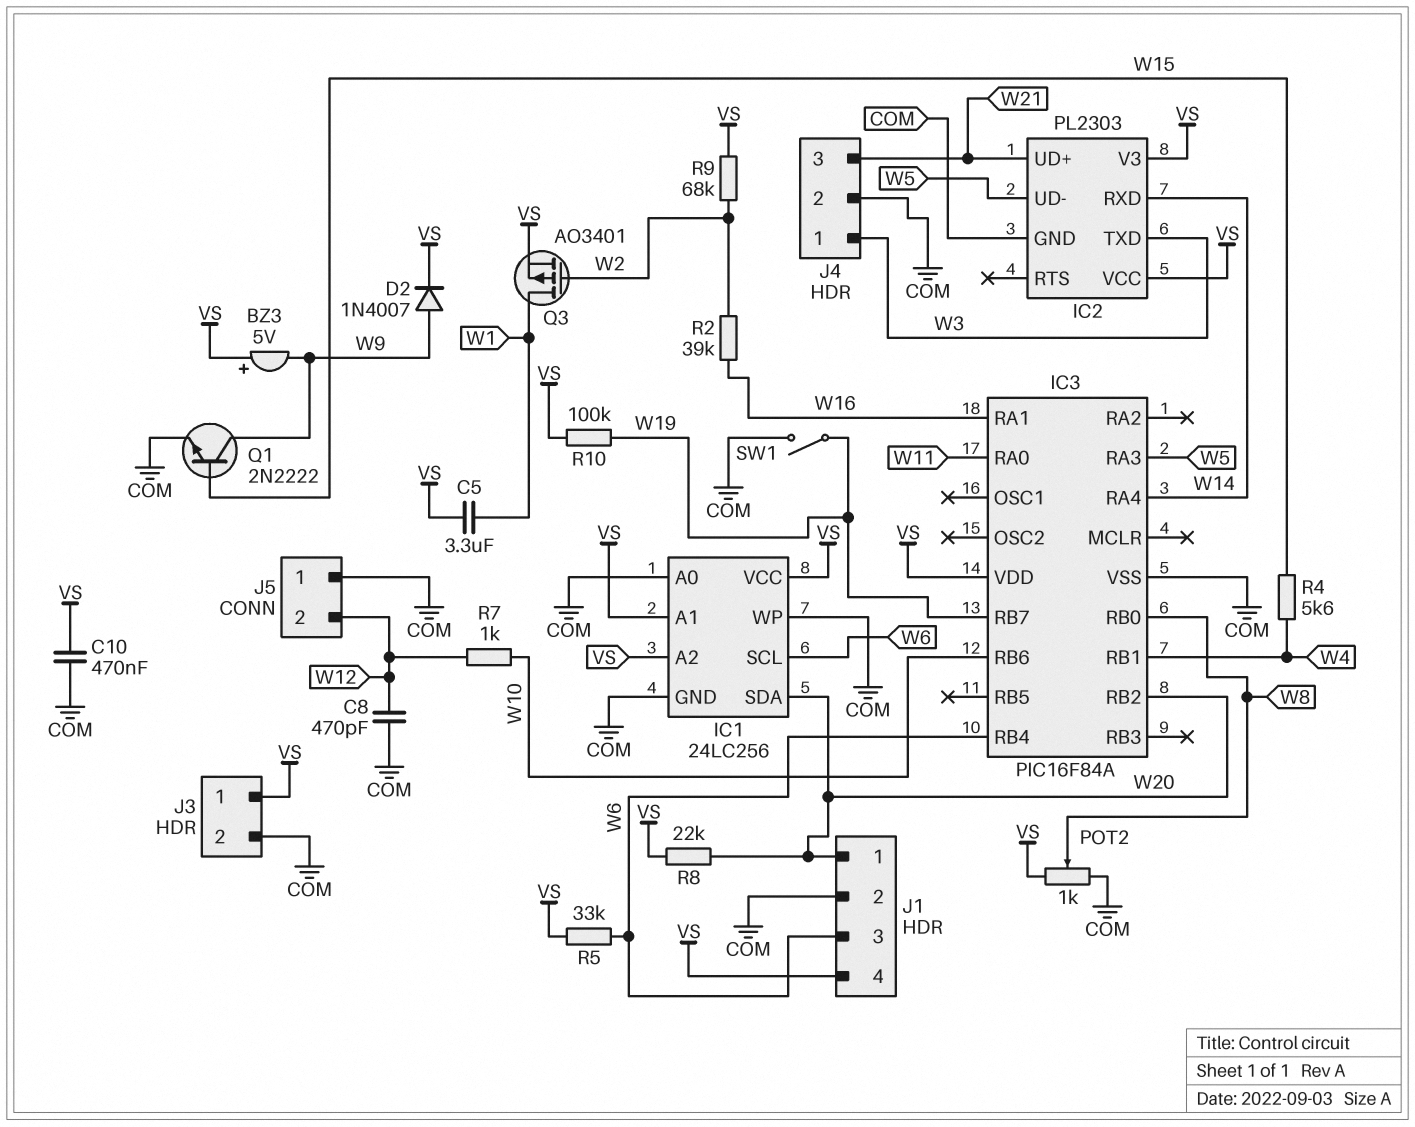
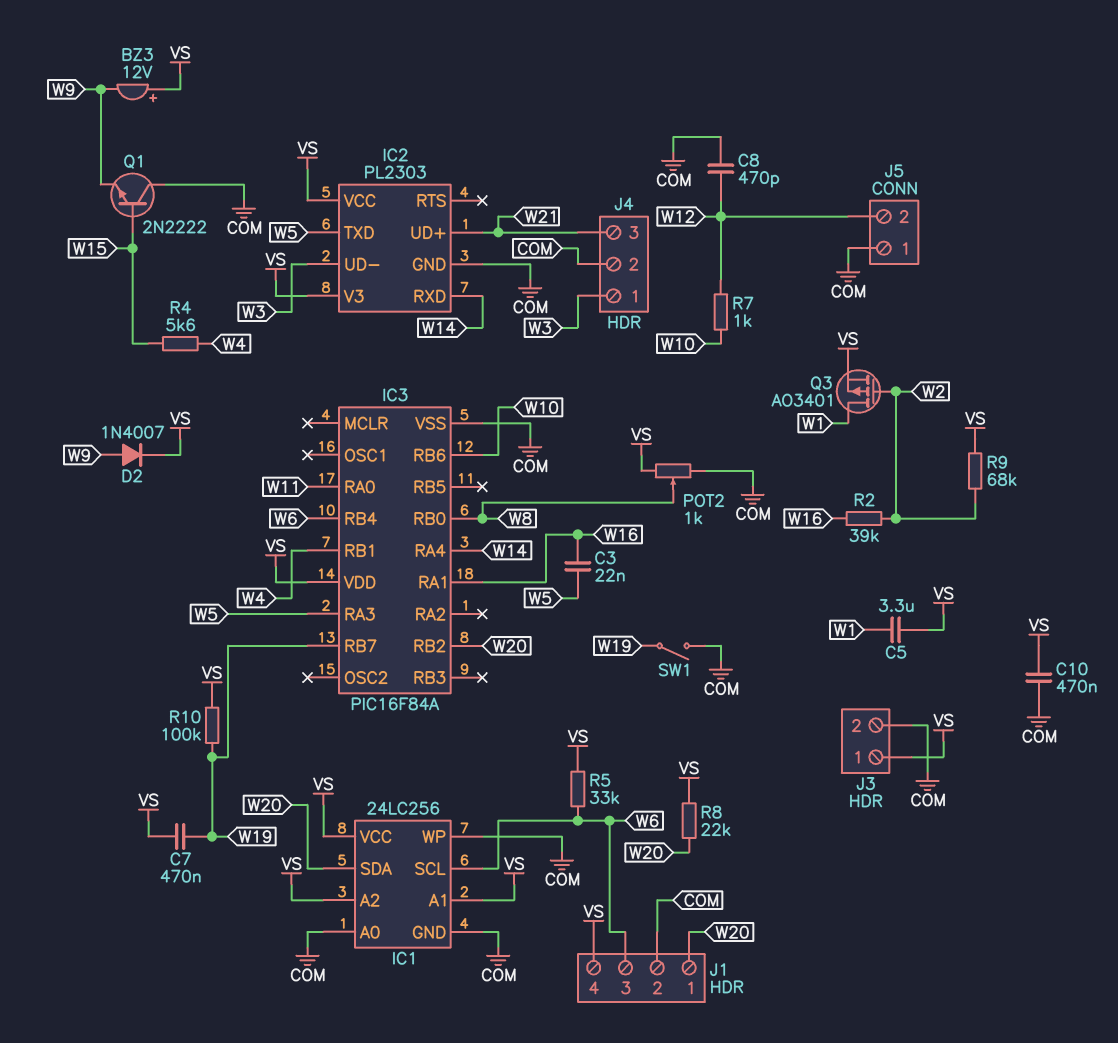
BZ3: buzzer 5V (plus VS, minus W9) -> buzzer 12V (plus VS, minus W9)
C3: none -> 22nF (W5, W16)
C7: none -> 470nF (VS, W19)
IC2 pin TXD: W3 -> W5
IC2 pin UD-: W5 -> W3
Q1: NPN 2N2222 (B W15, C W9, E COM) -> NPN 2N2222 (B W15, C COM, E W9)

